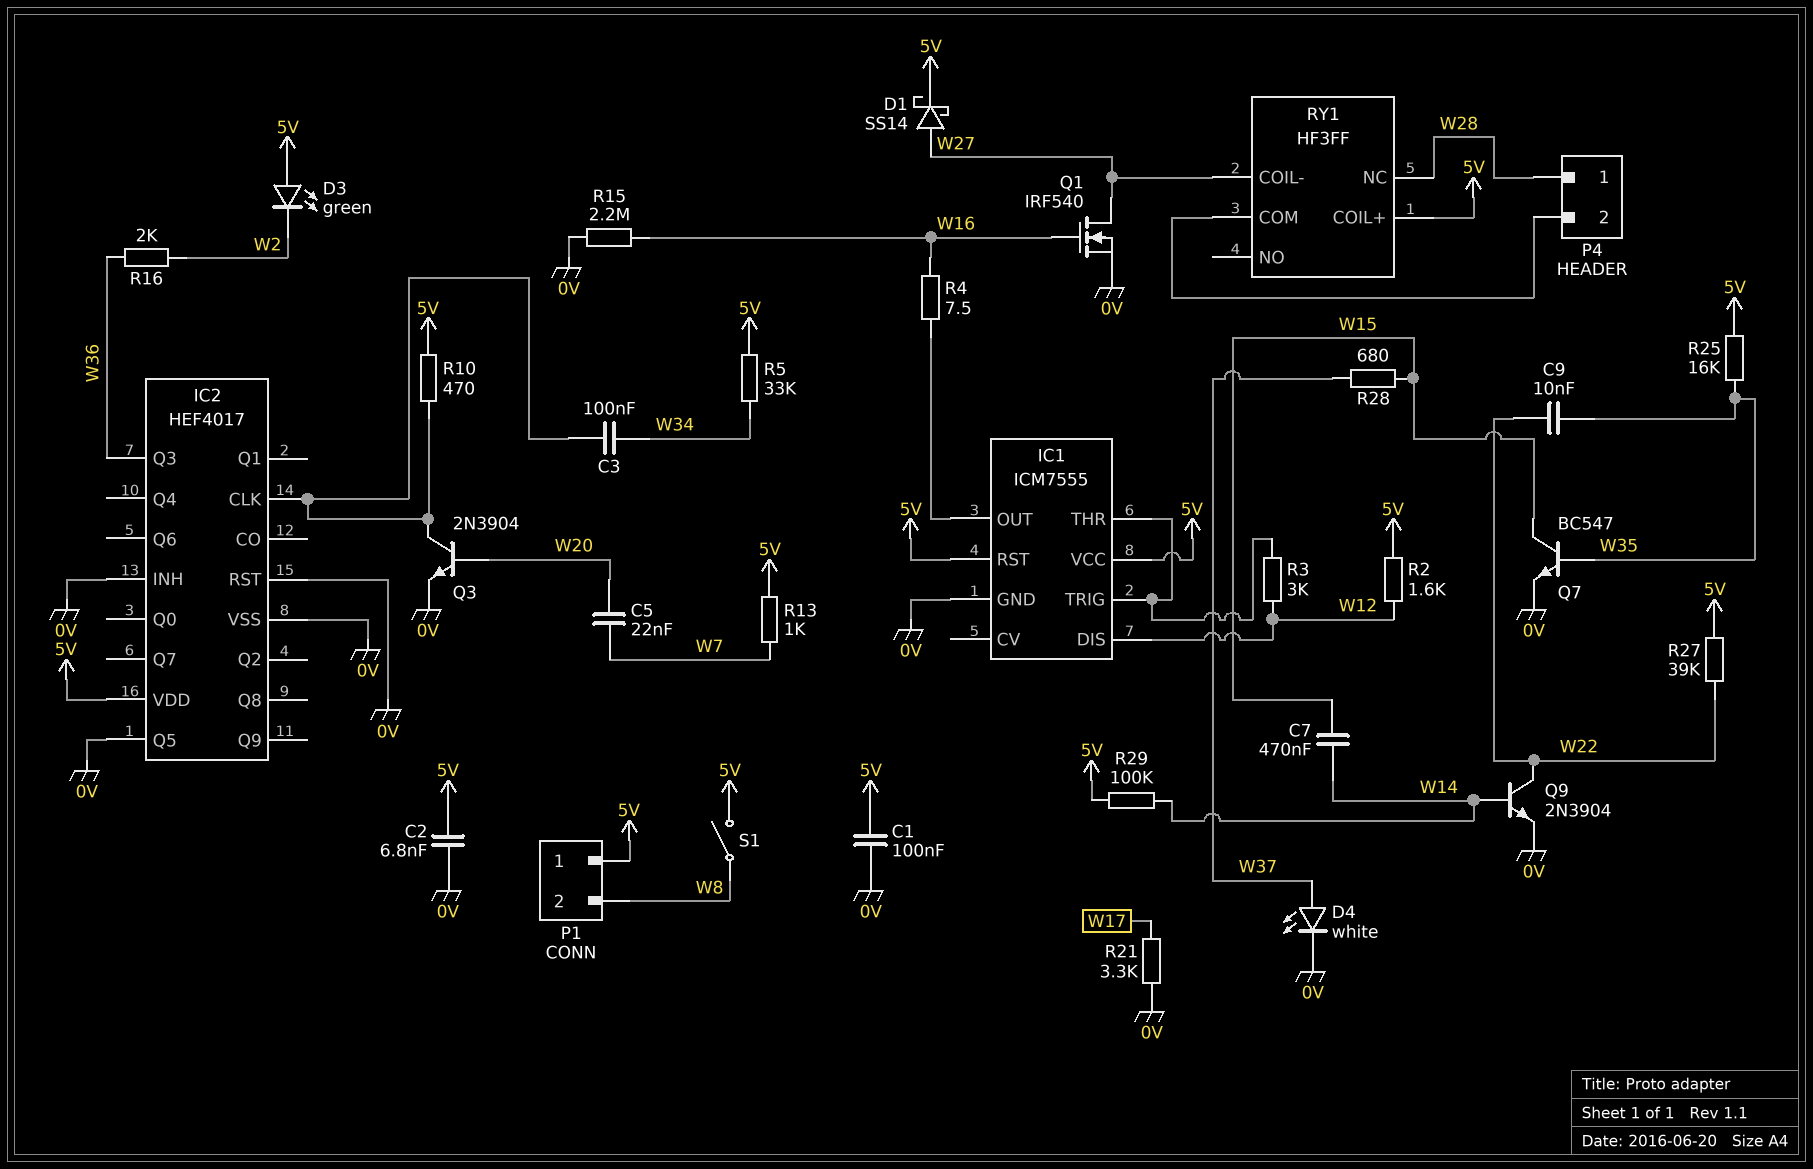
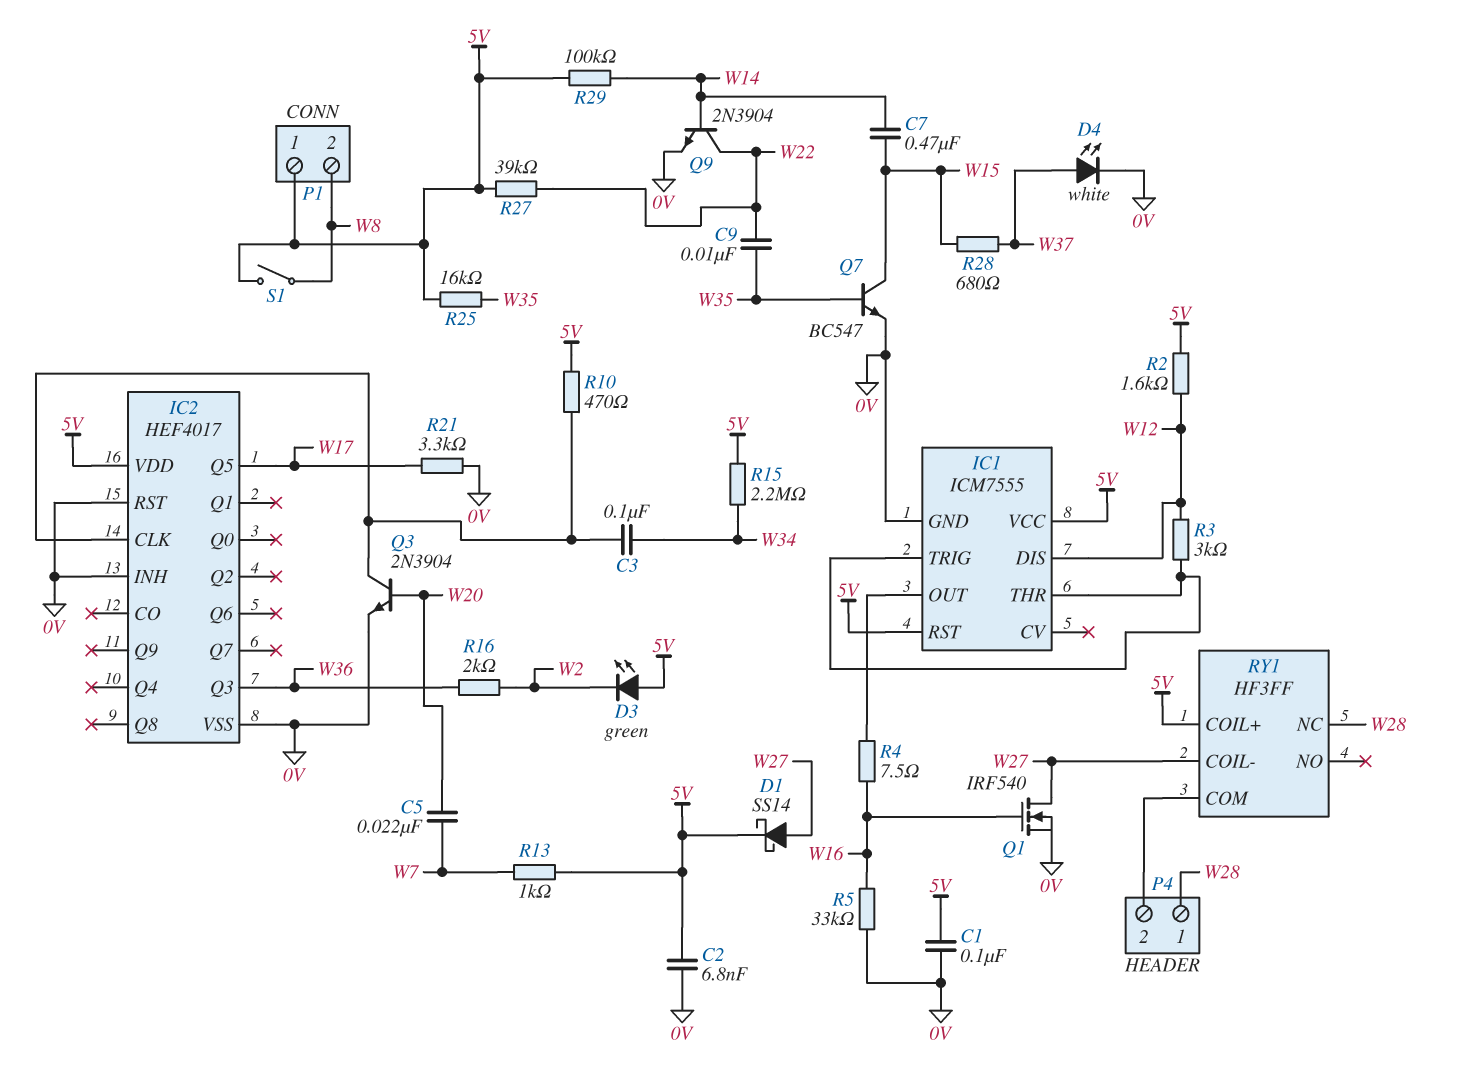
IC2 pin Q5: 0V -> W17
R5: 33k (5V, W34) -> 33k (0V, W16)
R15: 2.2M (0V, W16) -> 2.2M (5V, W34)

